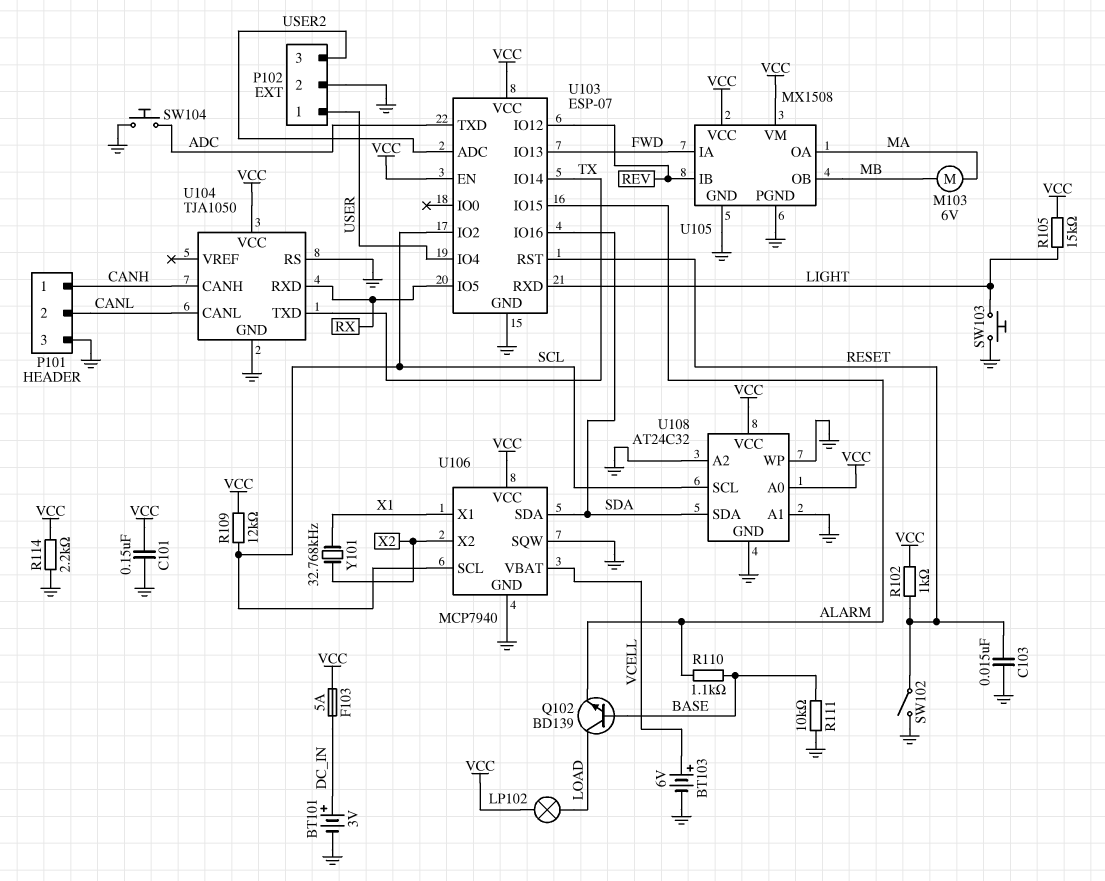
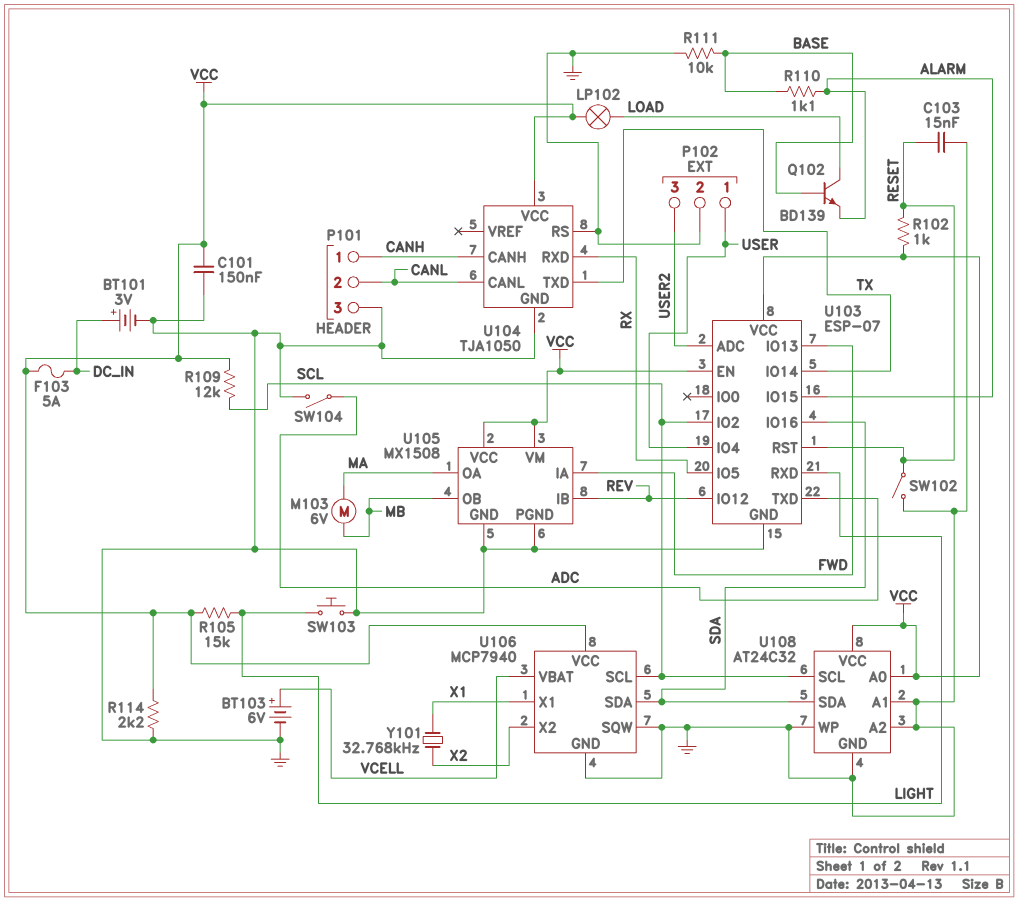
SW104: button (ADC, GND) -> switch (ADC, GND)

